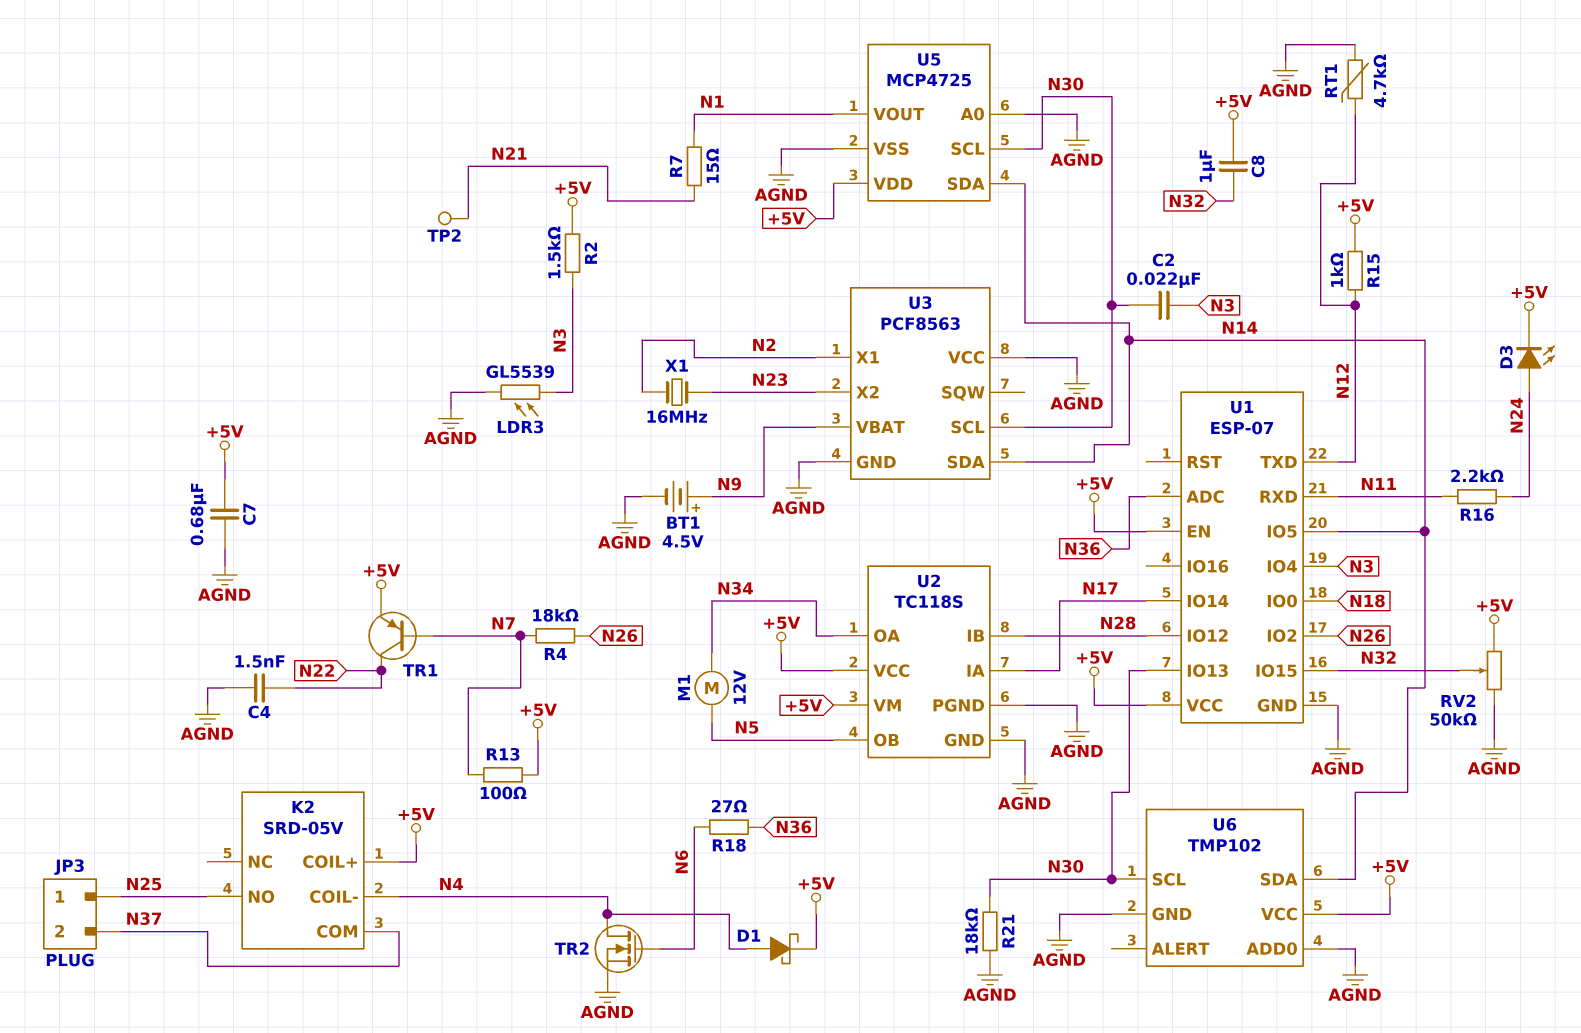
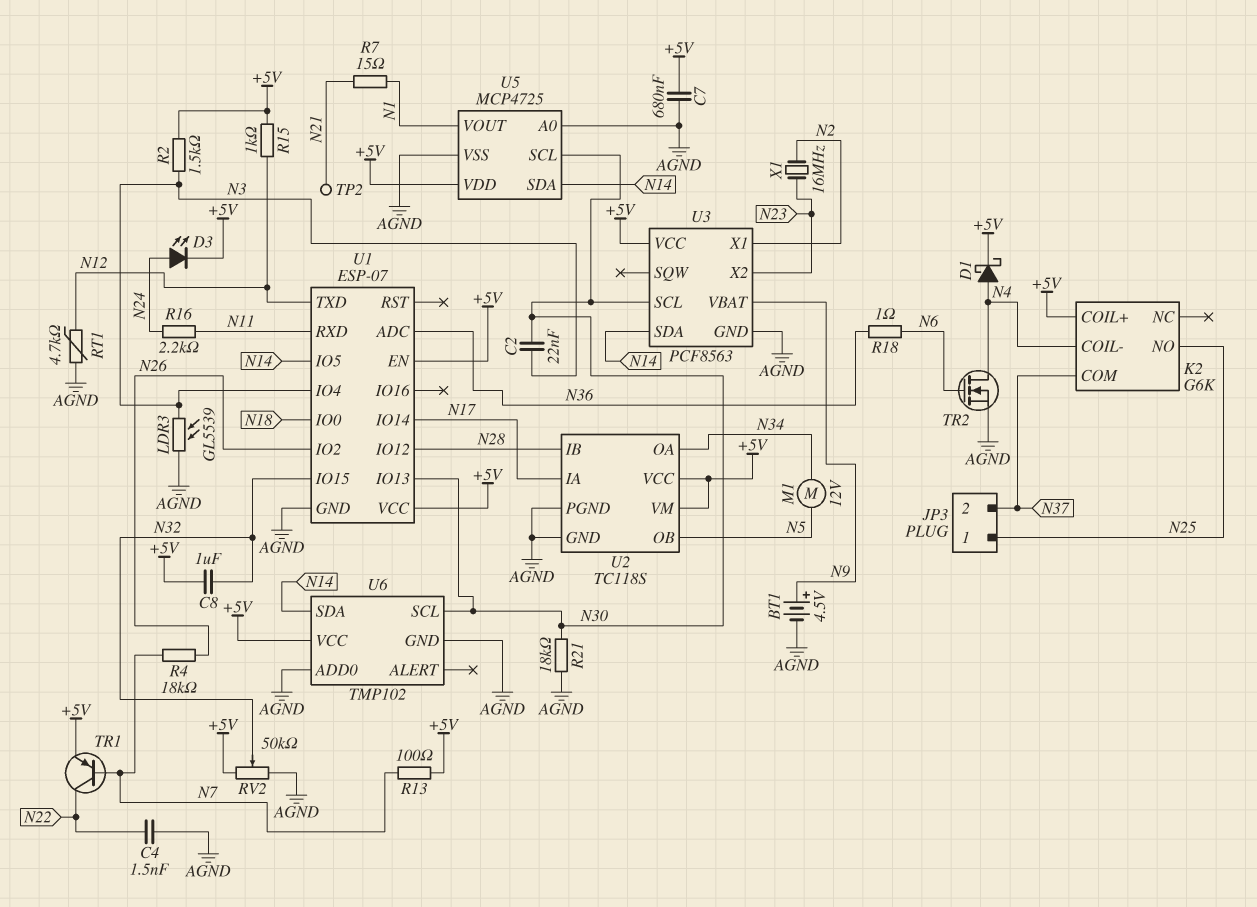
K2: SRD-05V -> G6K
R18: 27 (N6, N36) -> 1 (N6, N36)
U3 pin VCC: AGND -> +5V

